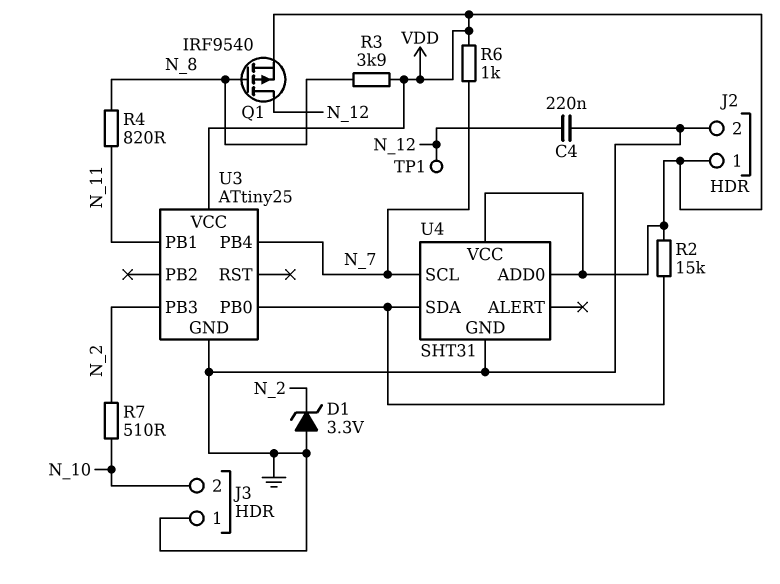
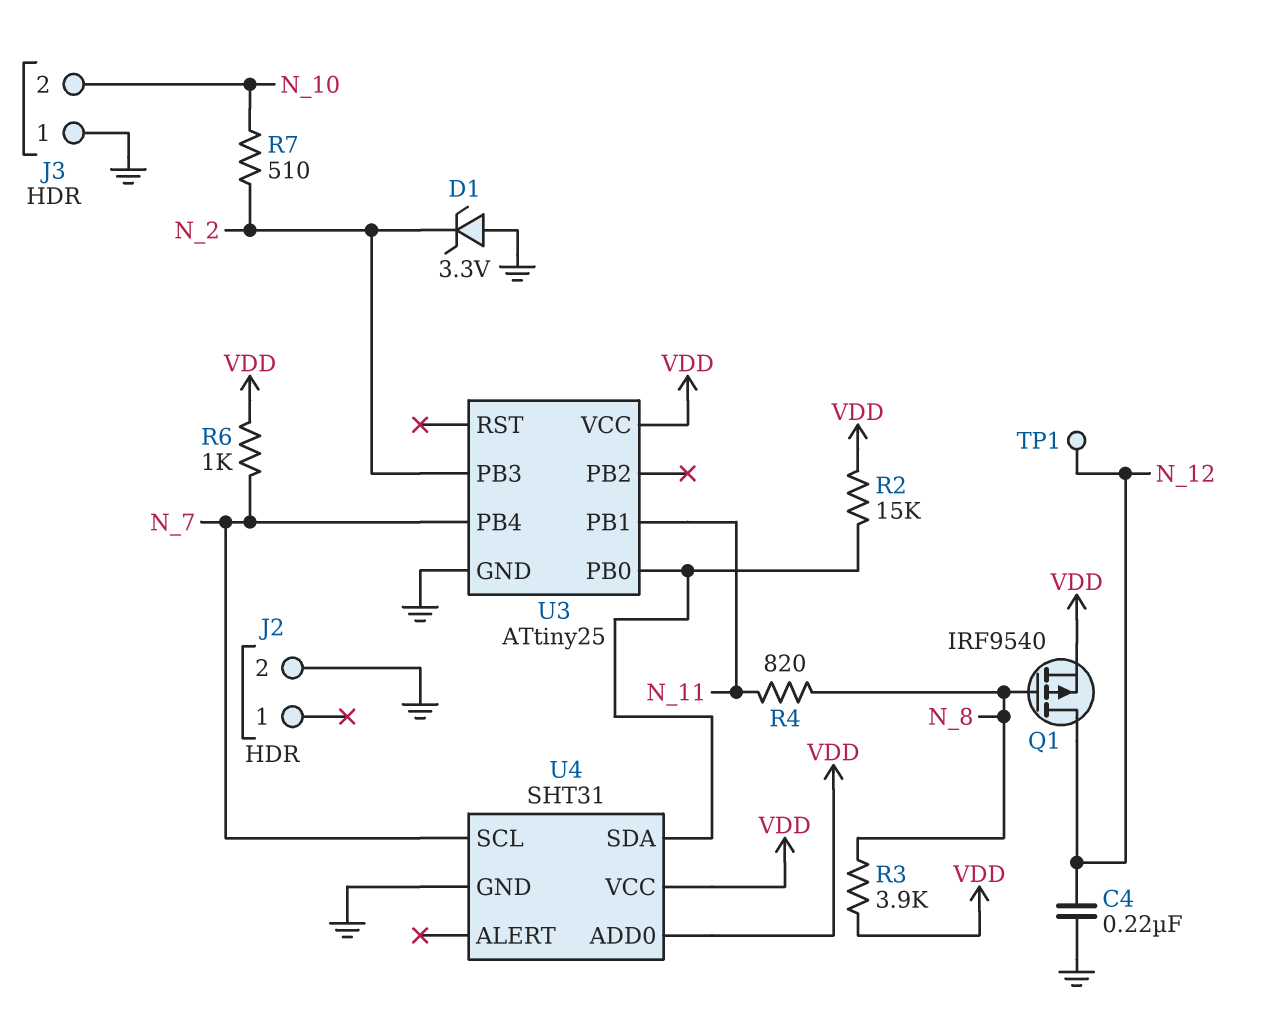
J2 pin 1: VDD -> none

